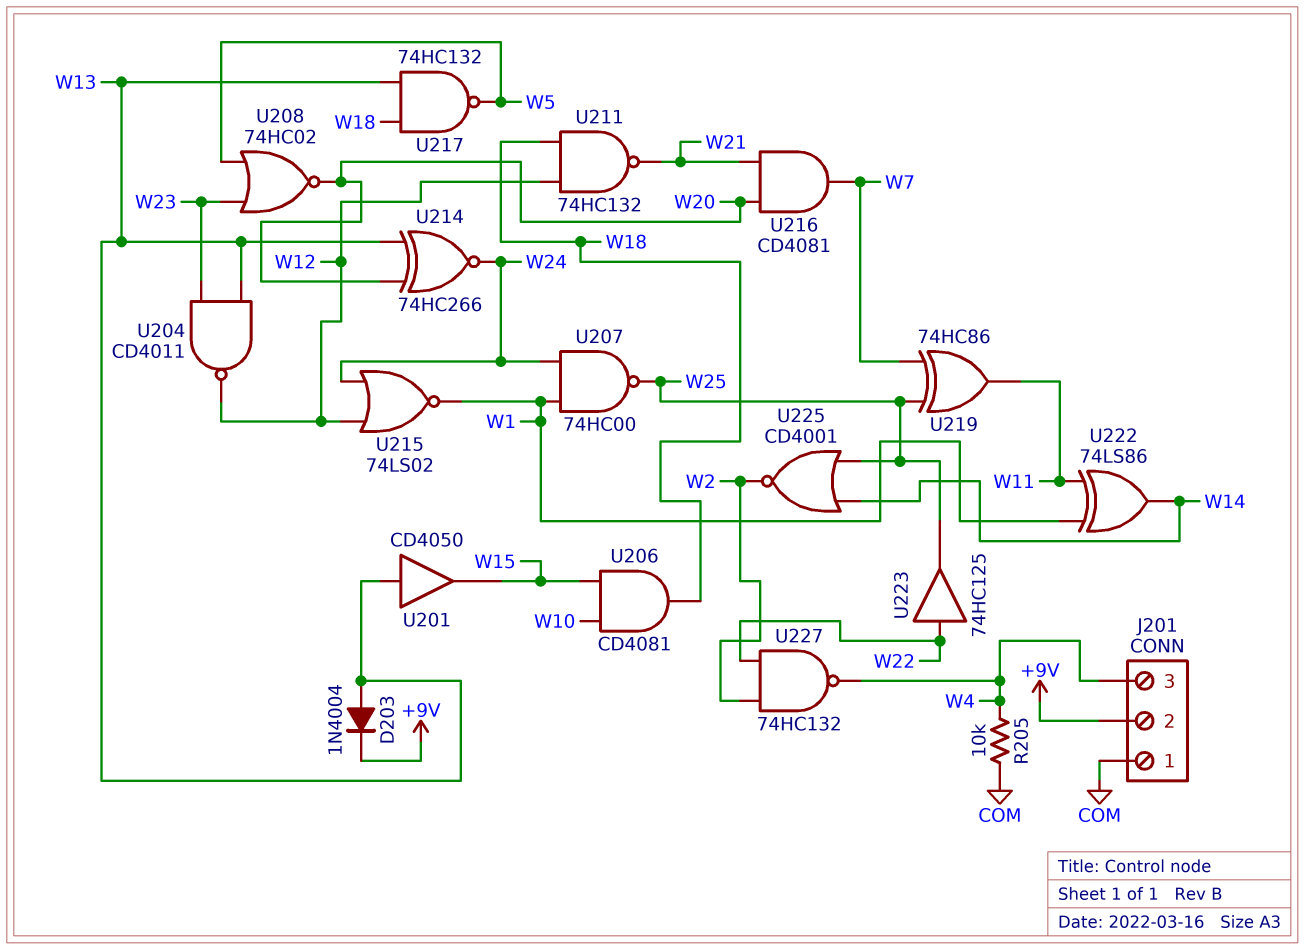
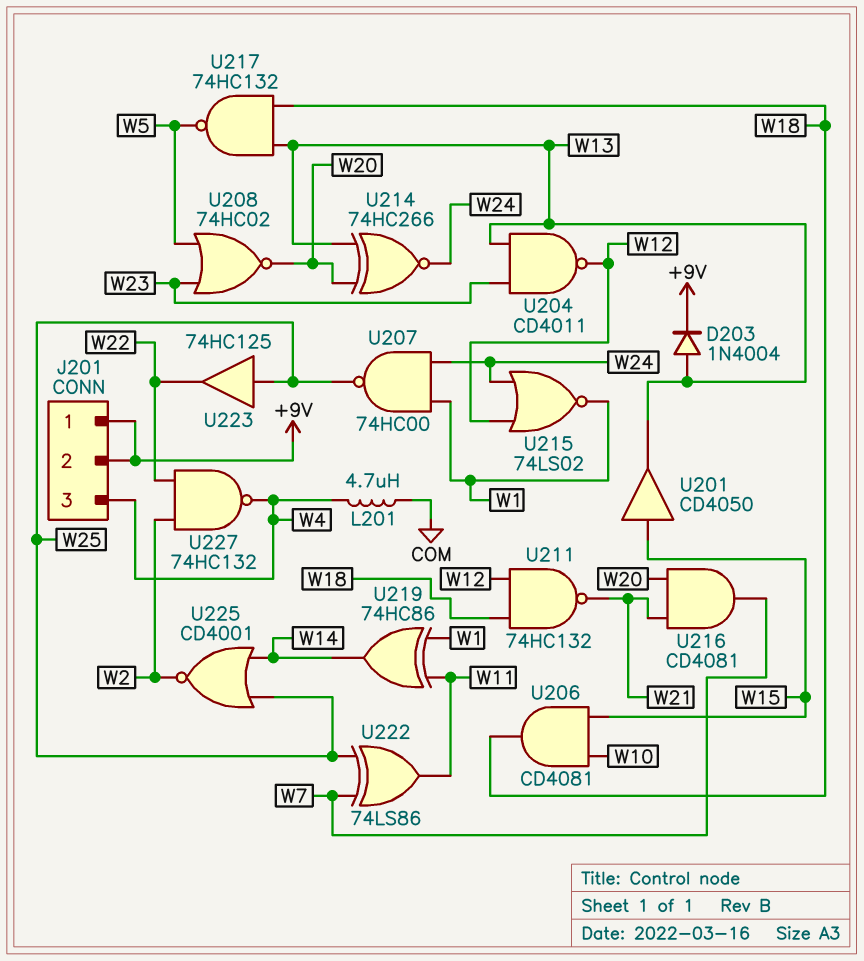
J201 pin 1: COM -> +9V
L201: none -> 4.7uH (COM, W4)
R205: 10k (COM, W4) -> none
U201: buffer CD4050 (in W13, out W15) -> buffer CD4050 (in W15, out W13)
U219: XOR 74HC86 (in W7, in W25, out W11) -> XOR 74HC86 (in W1, in W11, out W14)
U222: XOR 74LS86 (in W1, in W11, out W14) -> XOR 74LS86 (in W7, in W25, out W11)
U223: buffer 74HC125 (in W22, out W25) -> buffer 74HC125 (in W25, out W22)

